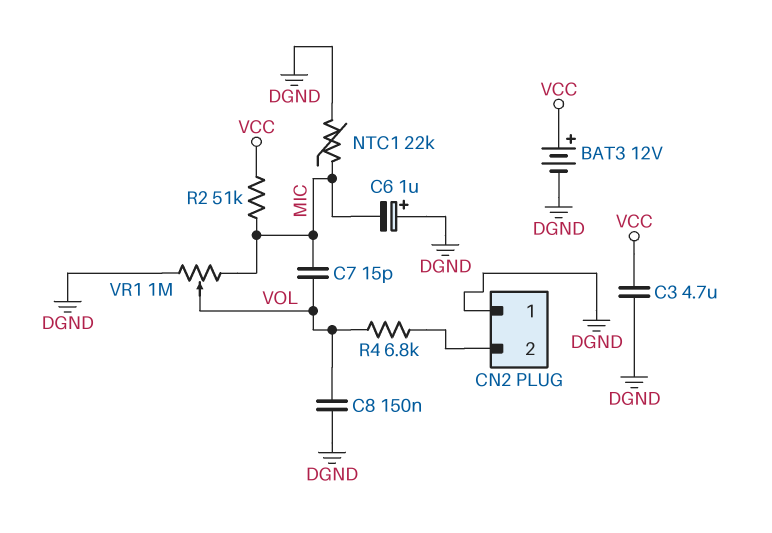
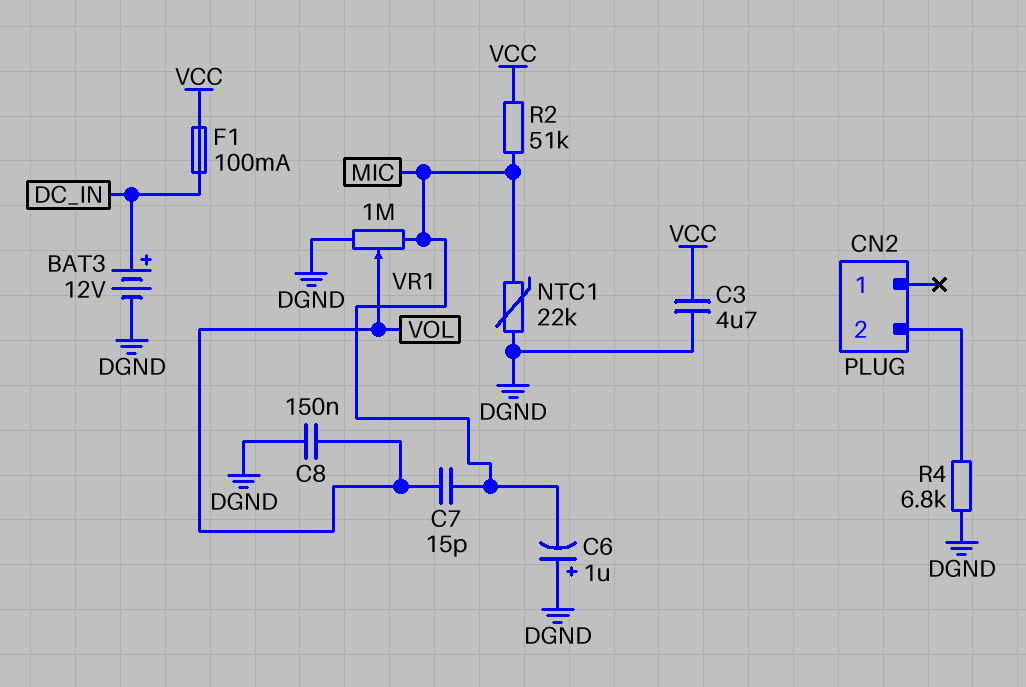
BAT3: 12V (plus VCC, minus DGND) -> 12V (plus DC_IN, minus DGND)
CN2 pin 1: DGND -> none
F1: none -> 100mA (DC_IN, VCC)
R4: 6.8k (CN2/2, VOL) -> 6.8k (CN2/2, DGND)

